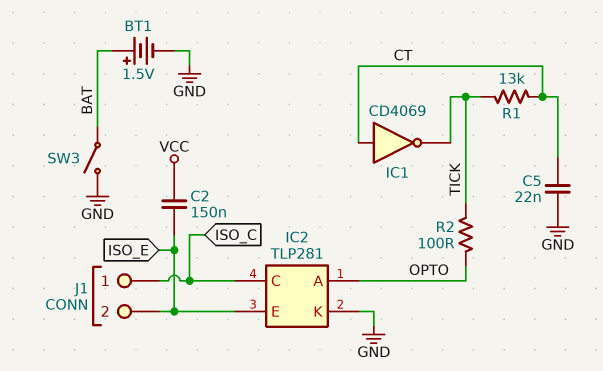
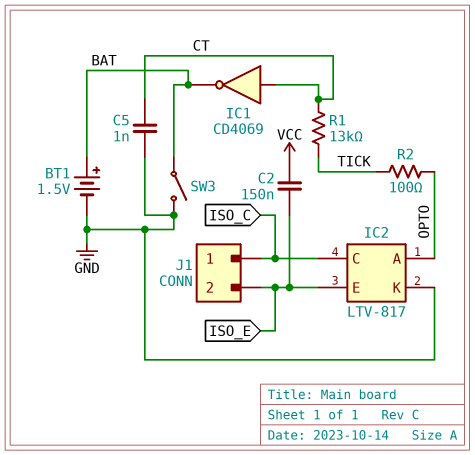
C5: 22nF (CT, GND) -> 1nF (CT, GND)
IC1: NOT CD4069 (in CT, out TICK) -> NOT CD4069 (in CT, out BAT)
IC2: TLP281 -> LTV-817

